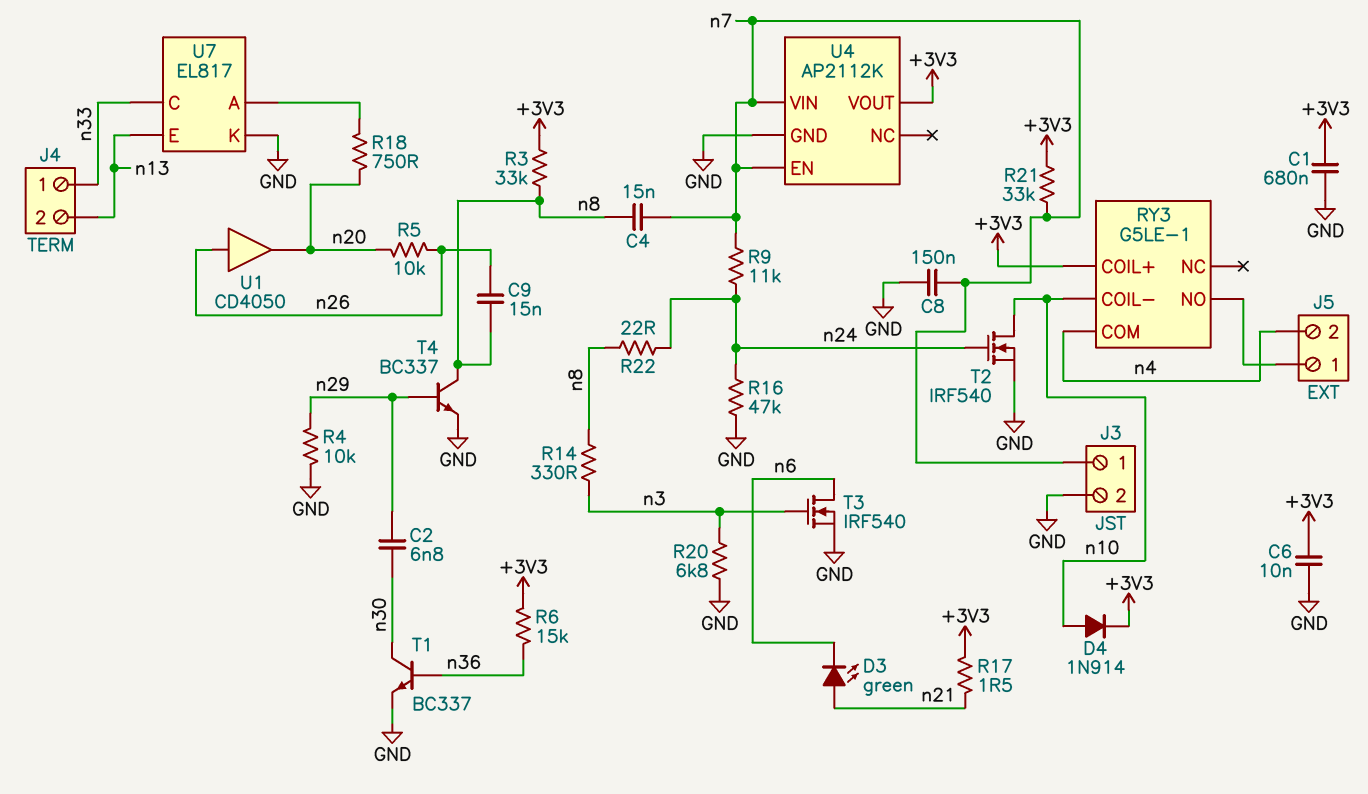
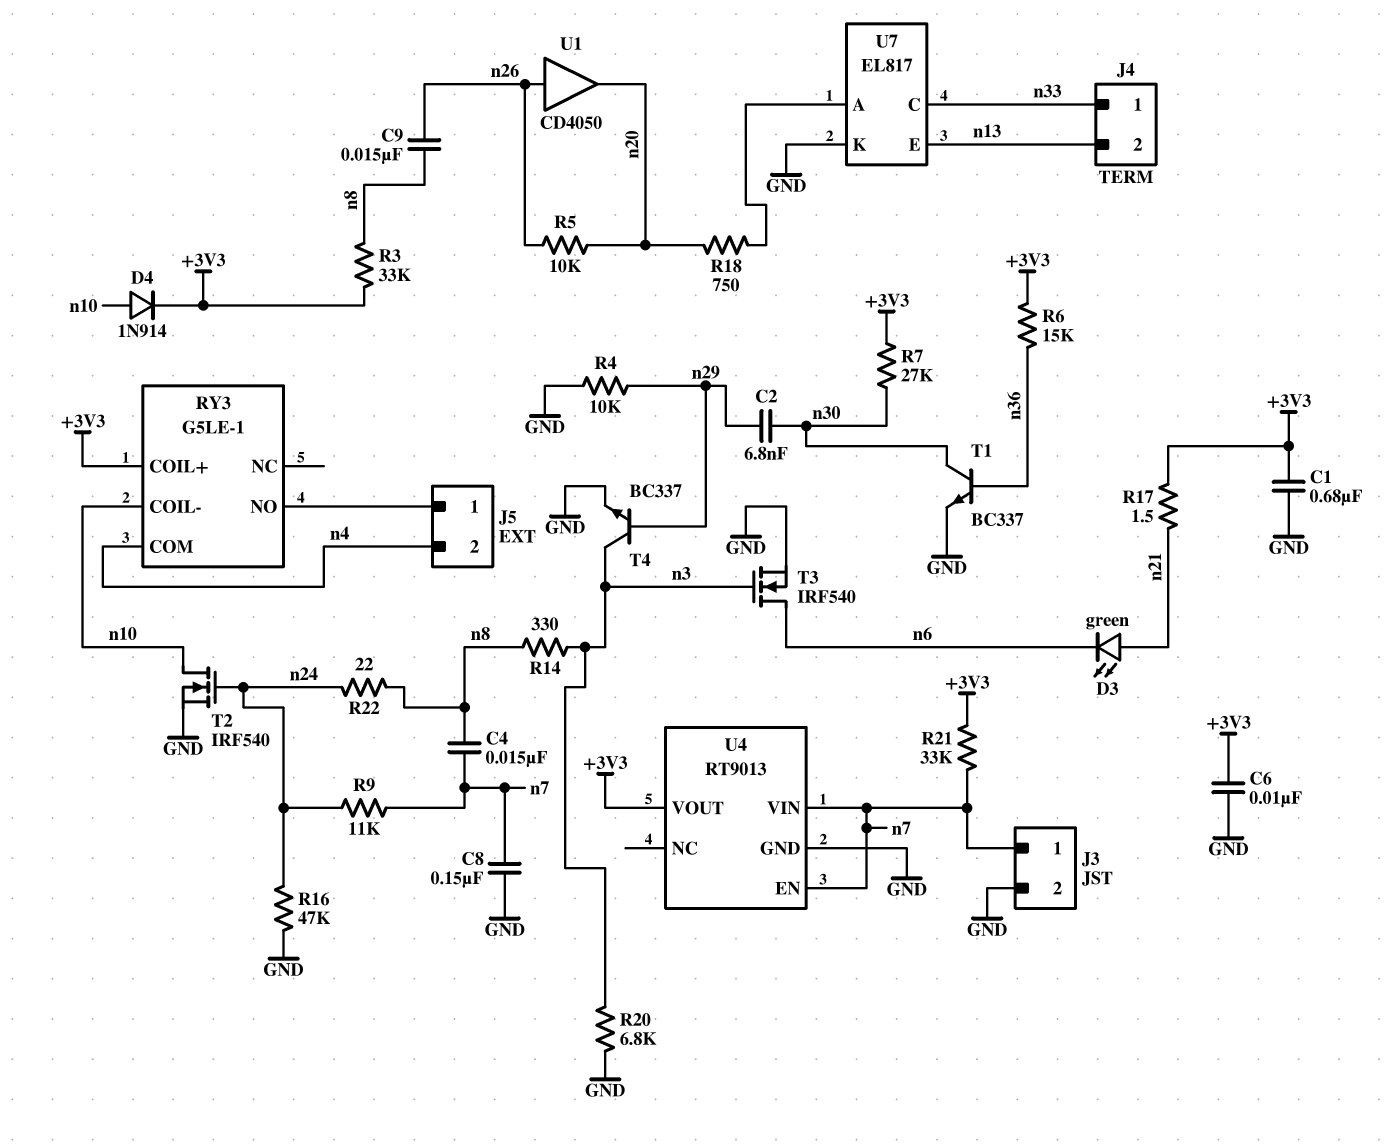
R7: none -> 27k (+3V3, n30)
T4: NPN BC337 (B n29, C n8, E GND) -> NPN BC337 (B n29, C n3, E GND)
U4: AP2112K -> RT9013

